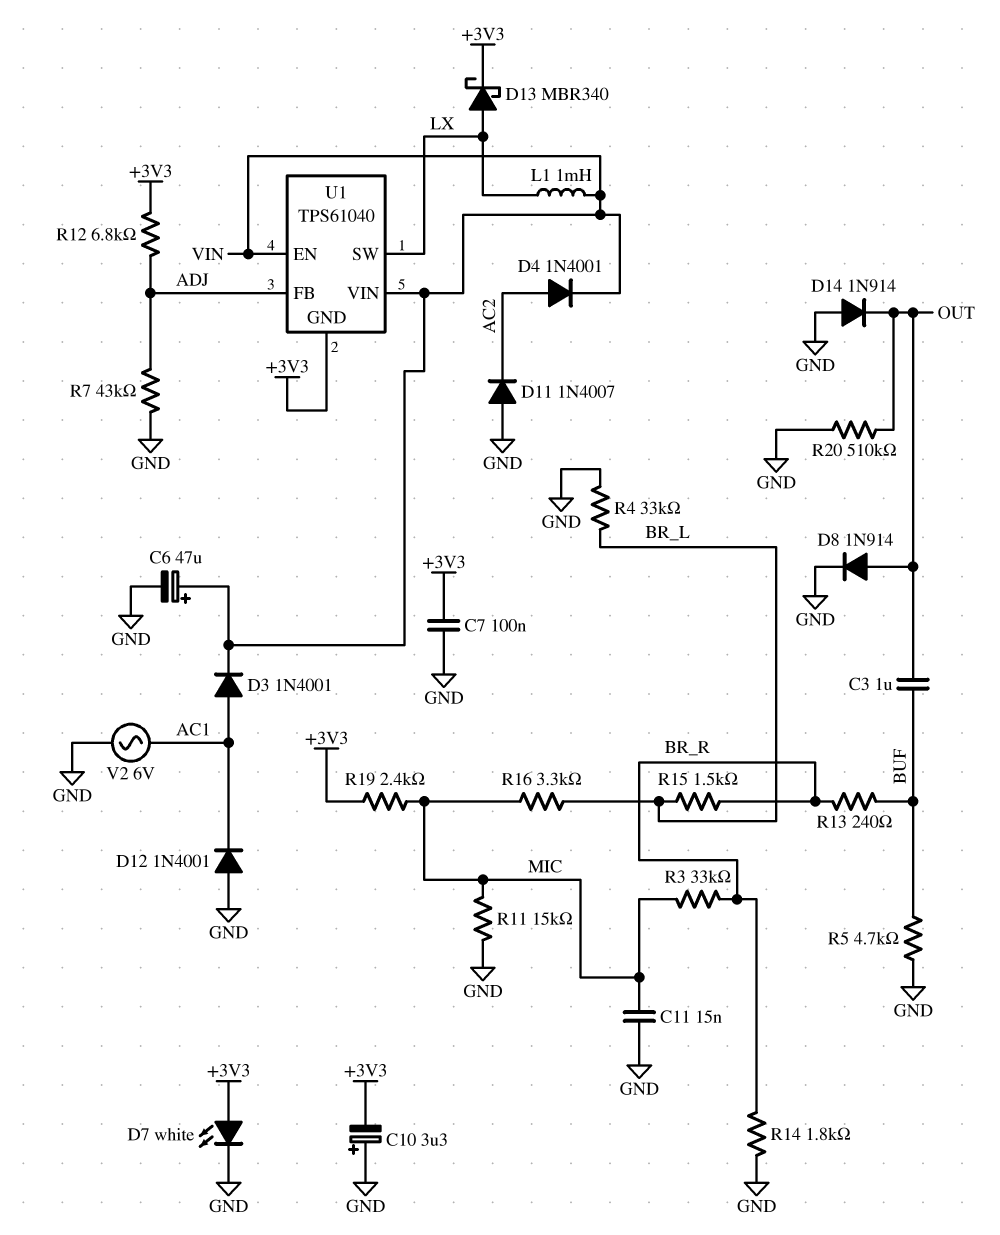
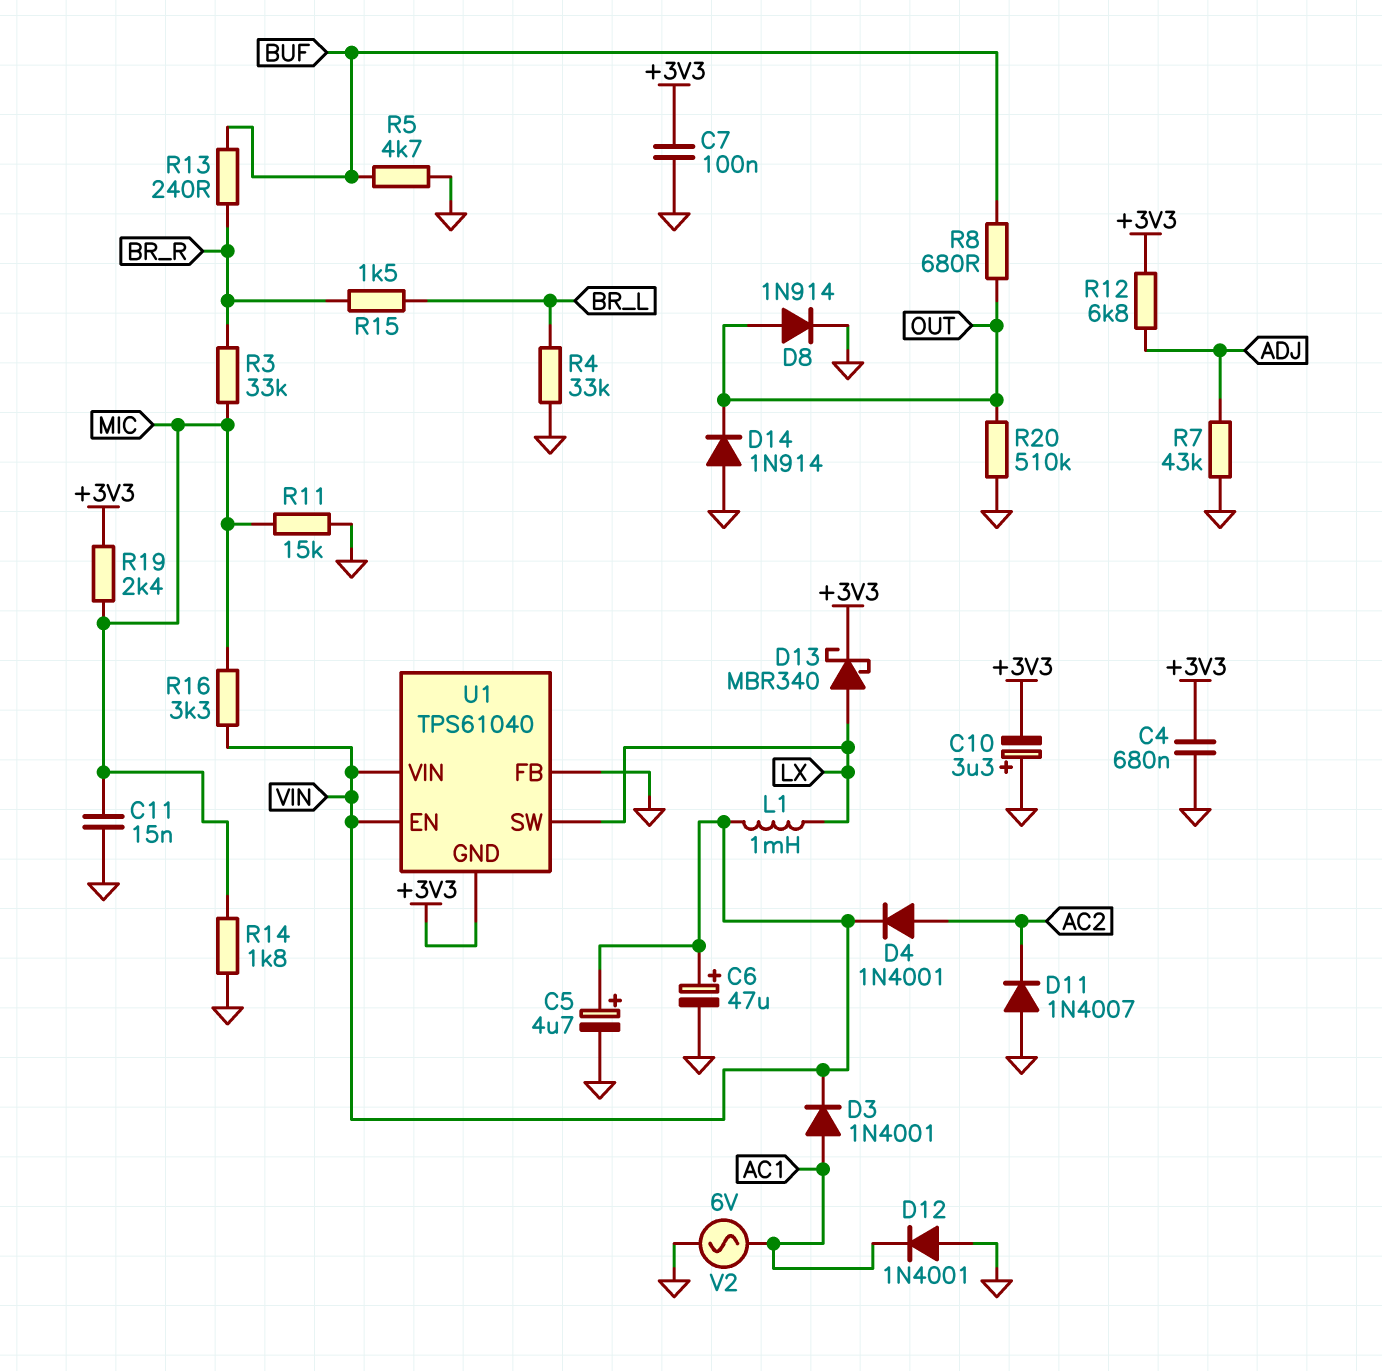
C3: 1uF (BUF, OUT) -> none
C4: none -> 680nF (+3V3, GND)
C5: none -> 4.7uF (plus VIN, minus GND)
D7: LED white (A +3V3, K GND) -> none
R8: none -> 680 (BUF, OUT)
R14: 1.8k (BR_R, GND) -> 1.8k (GND, MIC)
R16: 3.3k (BR_L, MIC) -> 3.3k (MIC, VIN)
U1 pin FB: ADJ -> GND

